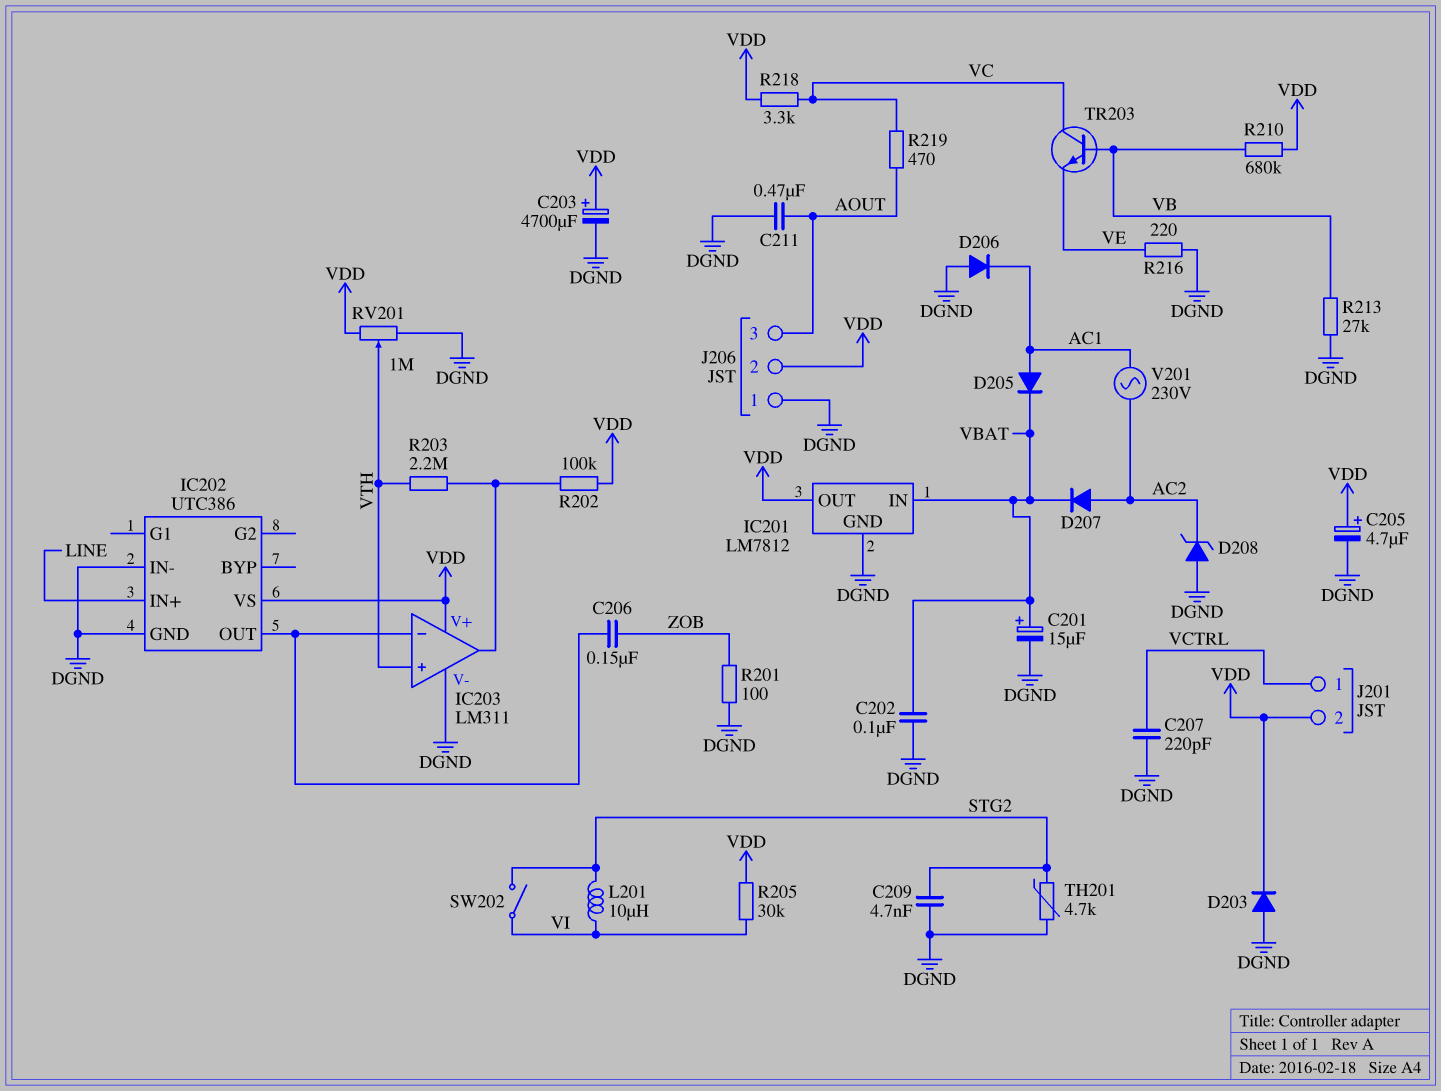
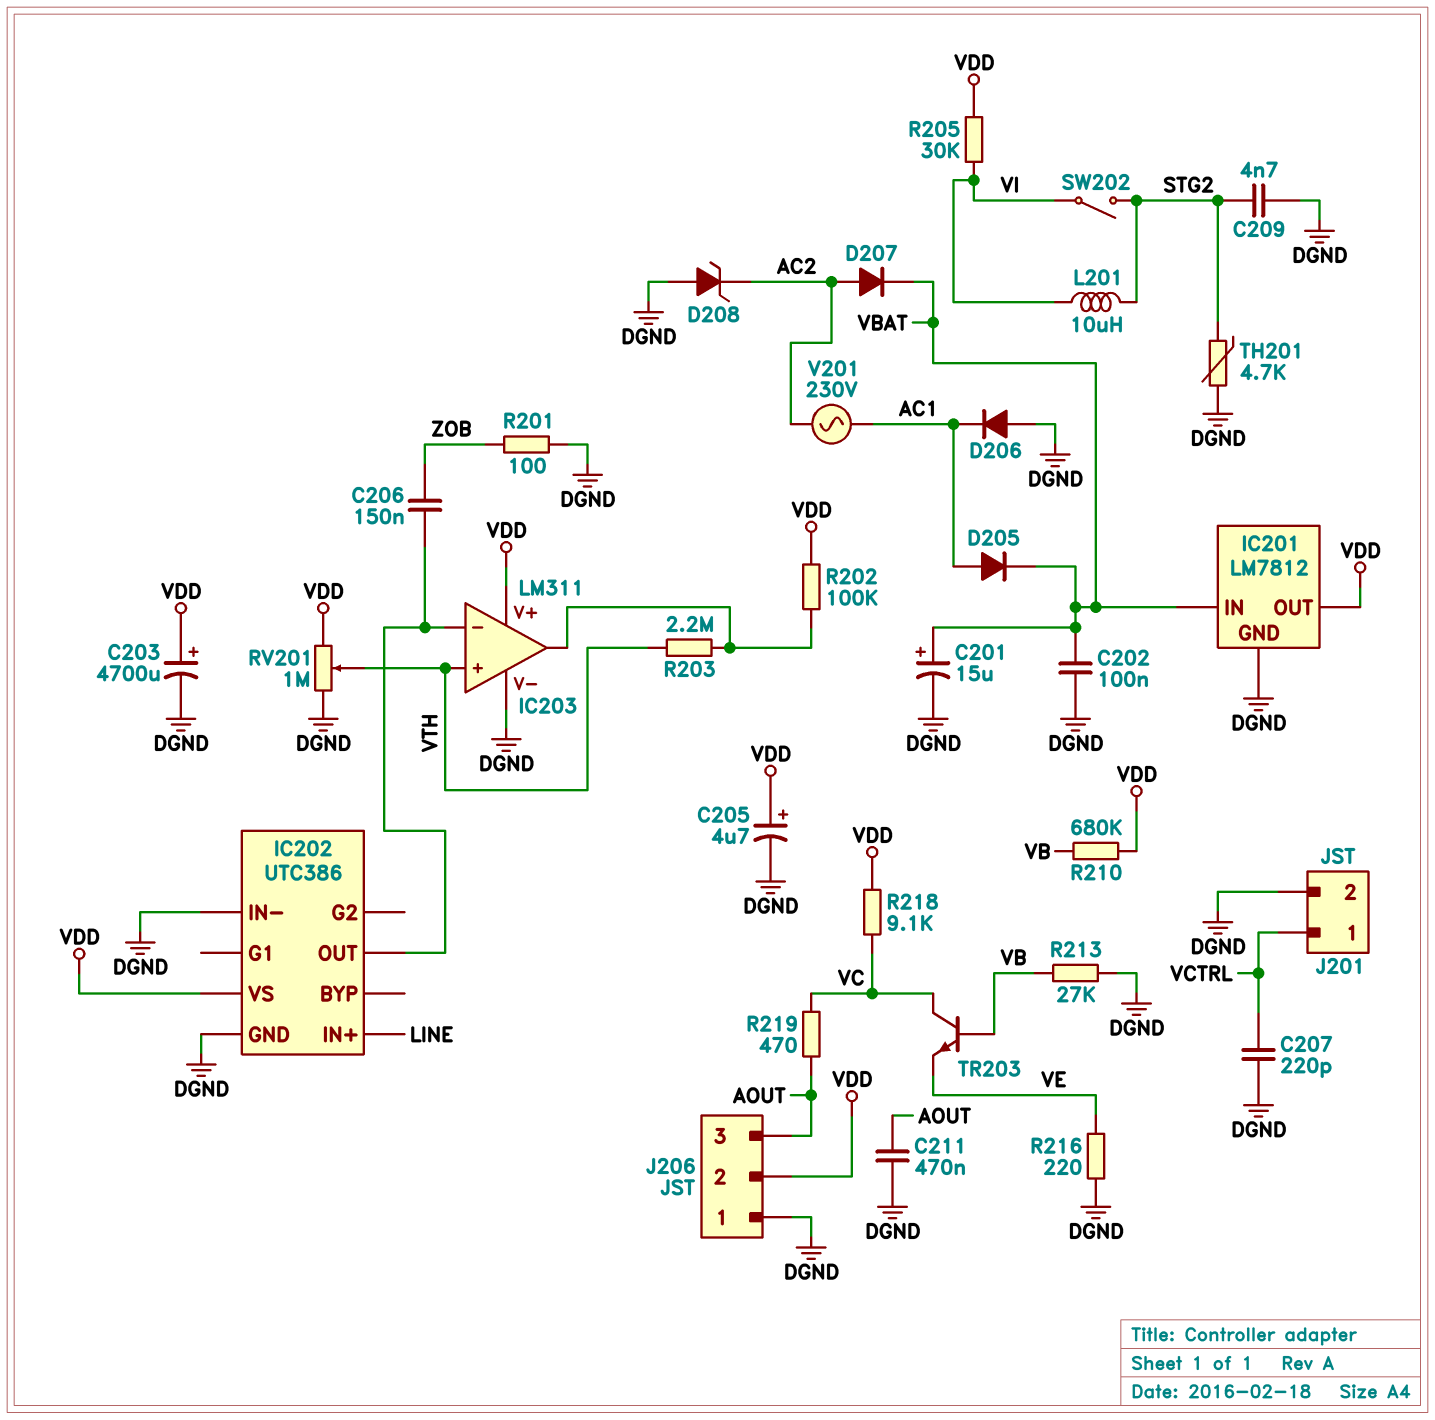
D203: diode (A DGND, K VDD) -> none
J201 pin 2: VDD -> DGND
R218: 3.3k (VC, VDD) -> 9.1k (VC, VDD)

